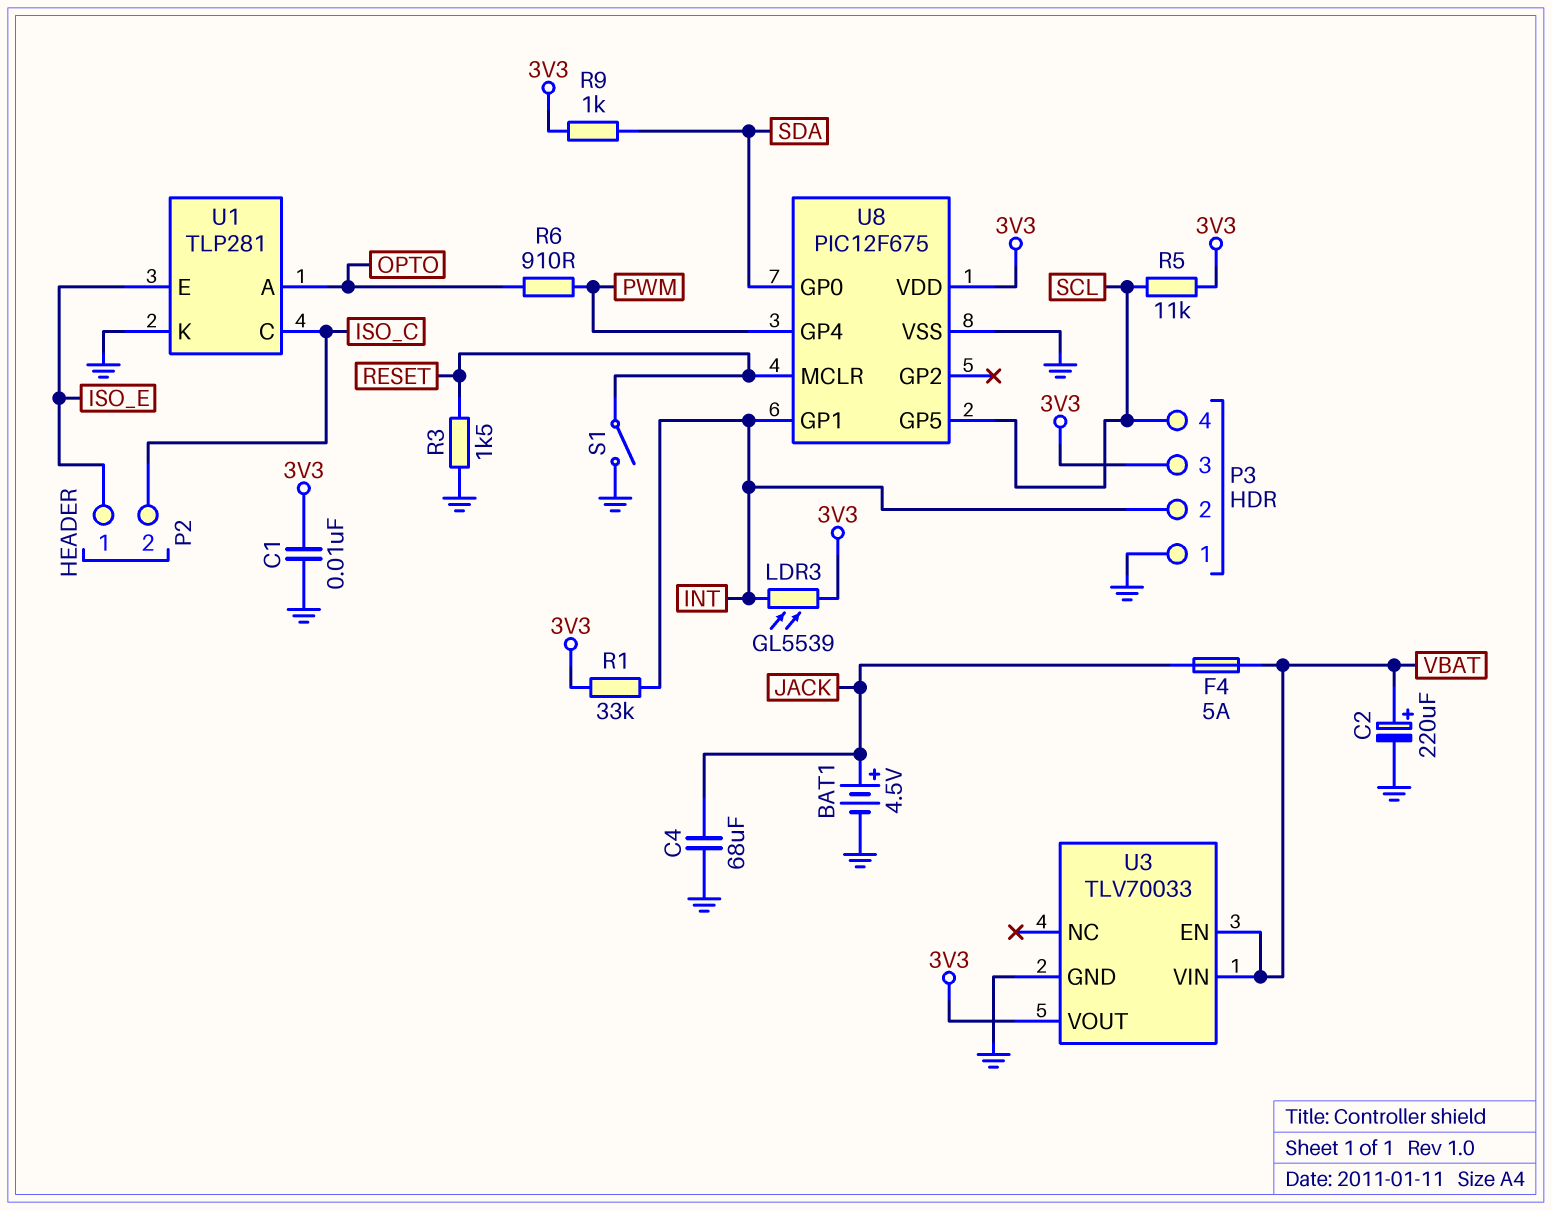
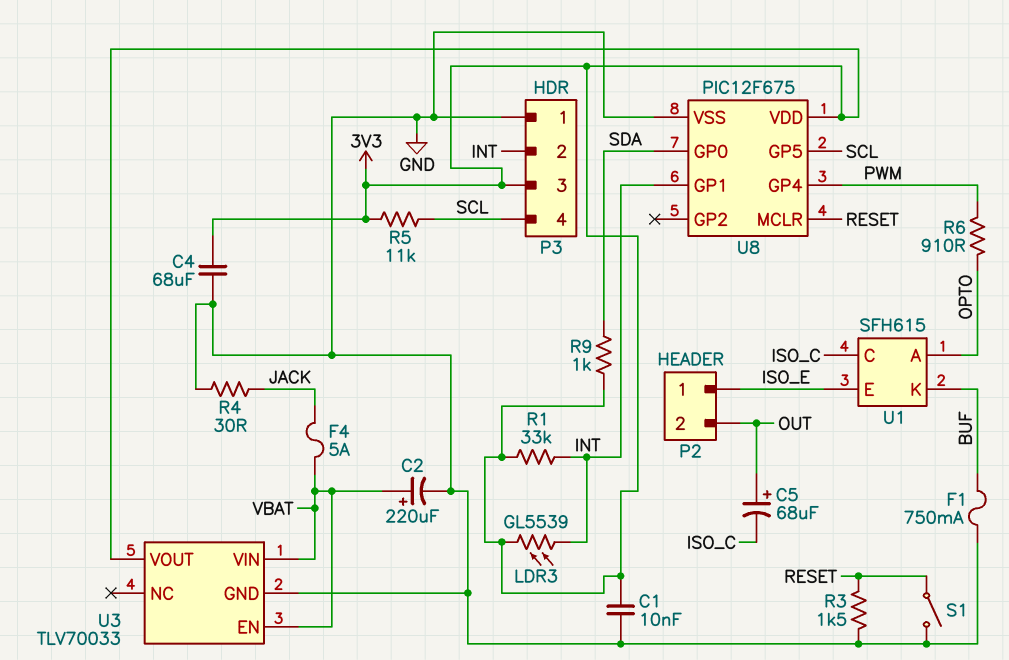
BAT1: 4.5V (plus JACK, minus GND) -> none
C4: 68uF (GND, JACK) -> 68uF (3V3, GND)
C5: none -> 68uF (plus OUT, minus ISO_C)
F1: none -> 750mA (BUF, GND)
P2 pin 2: ISO_C -> OUT
R4: none -> 30 (GND, JACK)
U1: TLP281 -> SFH615
U1 pin K: GND -> BUF

